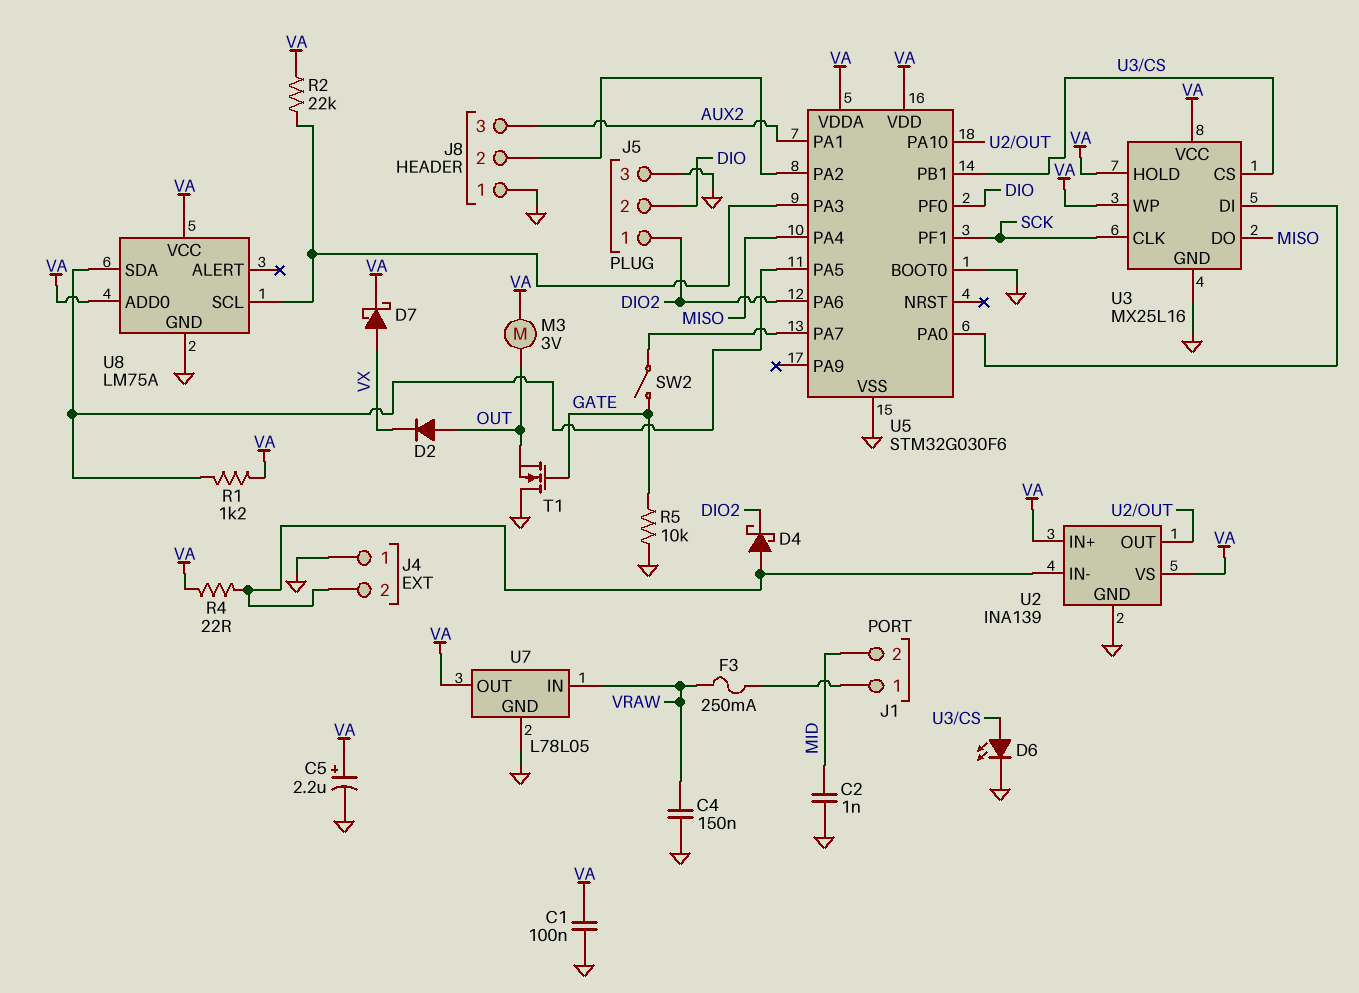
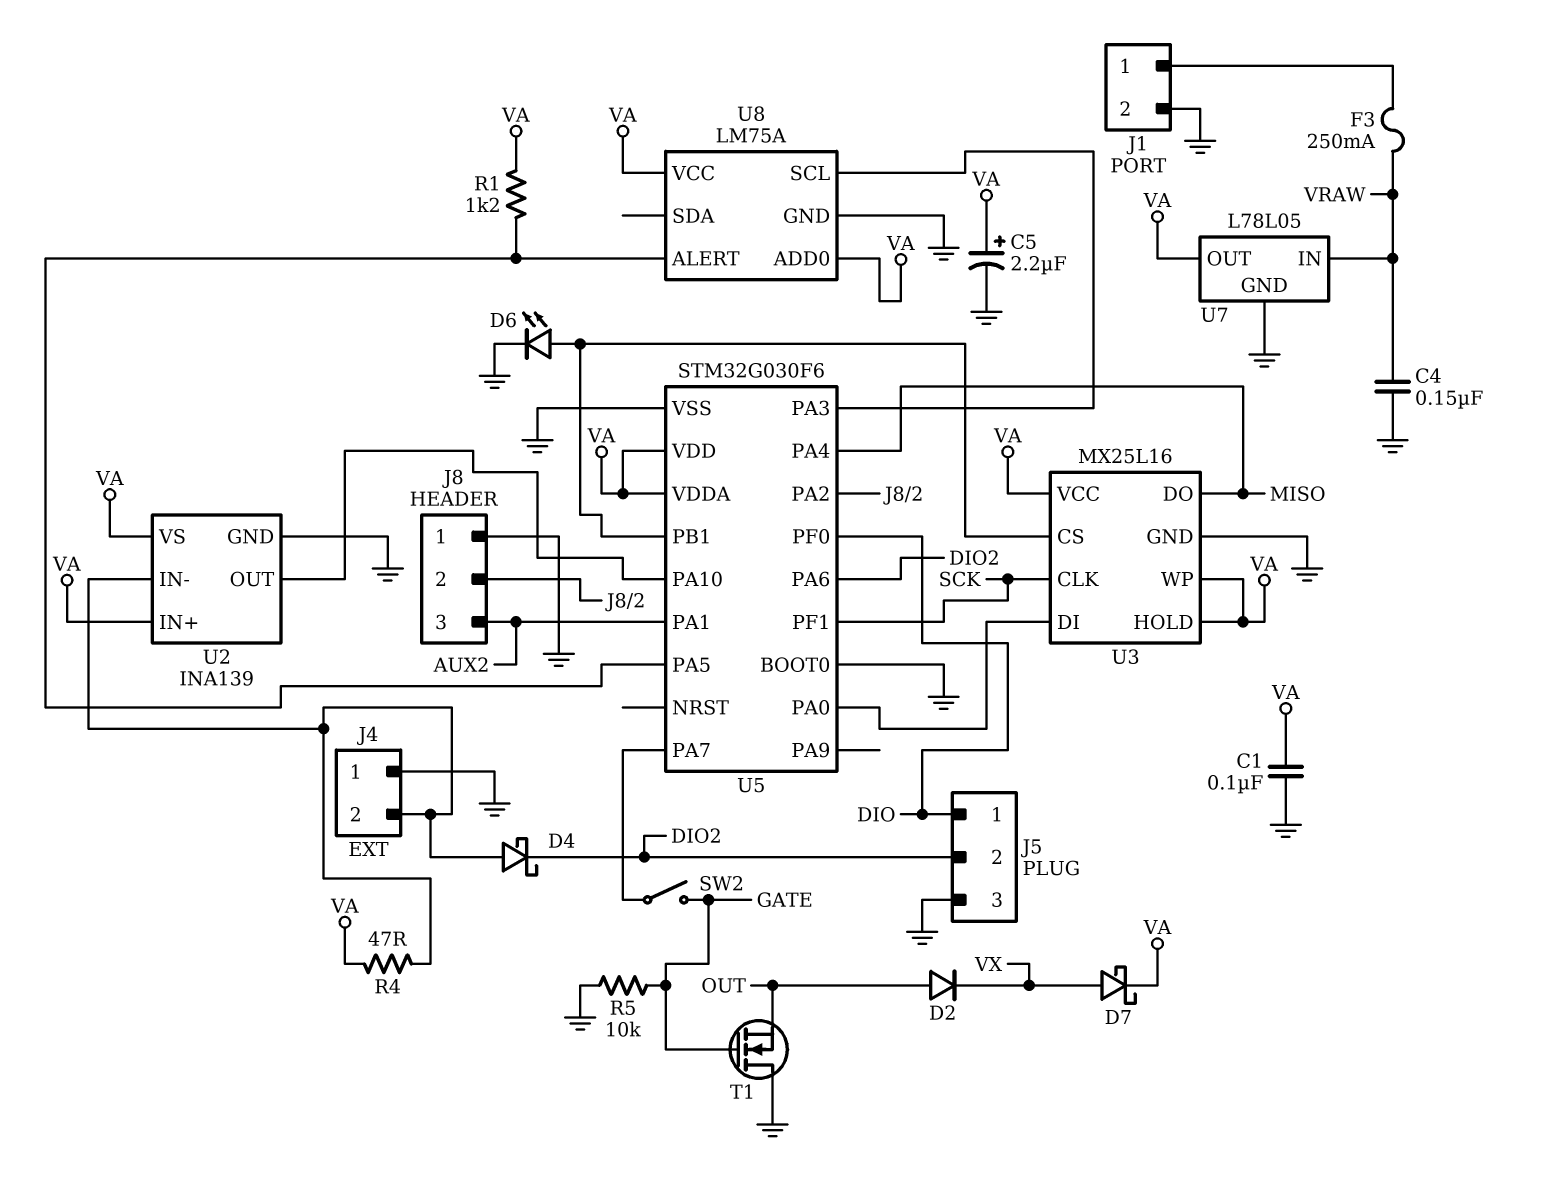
C2: 1nF (GND, MID) -> none
J1 pin 2: MID -> GND
J5 pin 1: DIO2 -> DIO
J5 pin 2: DIO -> DIO2
M3: motor 3V (OUT, VA) -> none
R2: 22k (U5/PA3, VA) -> none
R4: 22 (J4/2, VA) -> 47 (J4/2, VA)
U8 pin ALERT: none -> U5/PA5
U8 pin SDA: U5/PA5 -> none

